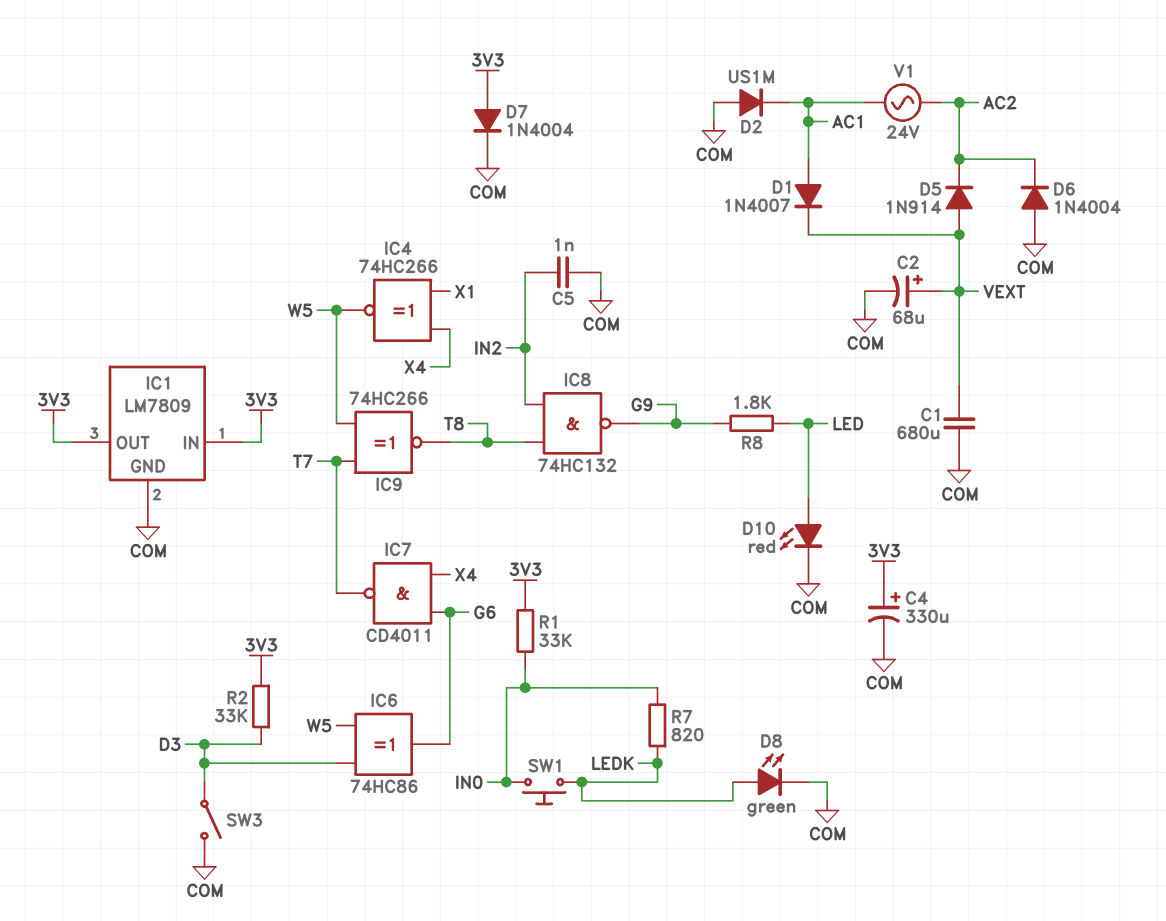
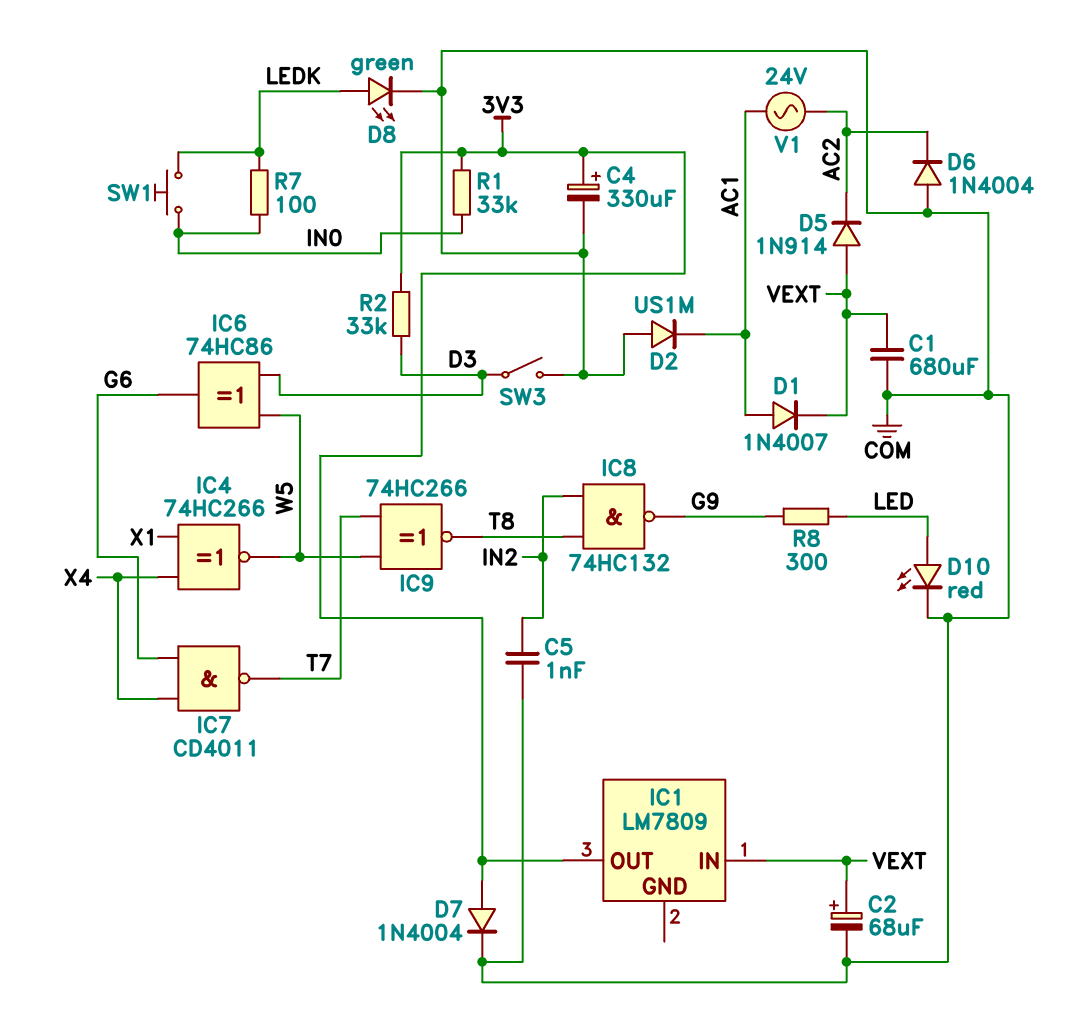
IC1 pin GND: COM -> none
IC1 pin IN: 3V3 -> VEXT
R7: 820 (IN0, LEDK) -> 100 (IN0, LEDK)
R8: 1.8k (G9, LED) -> 300 (G9, LED)

